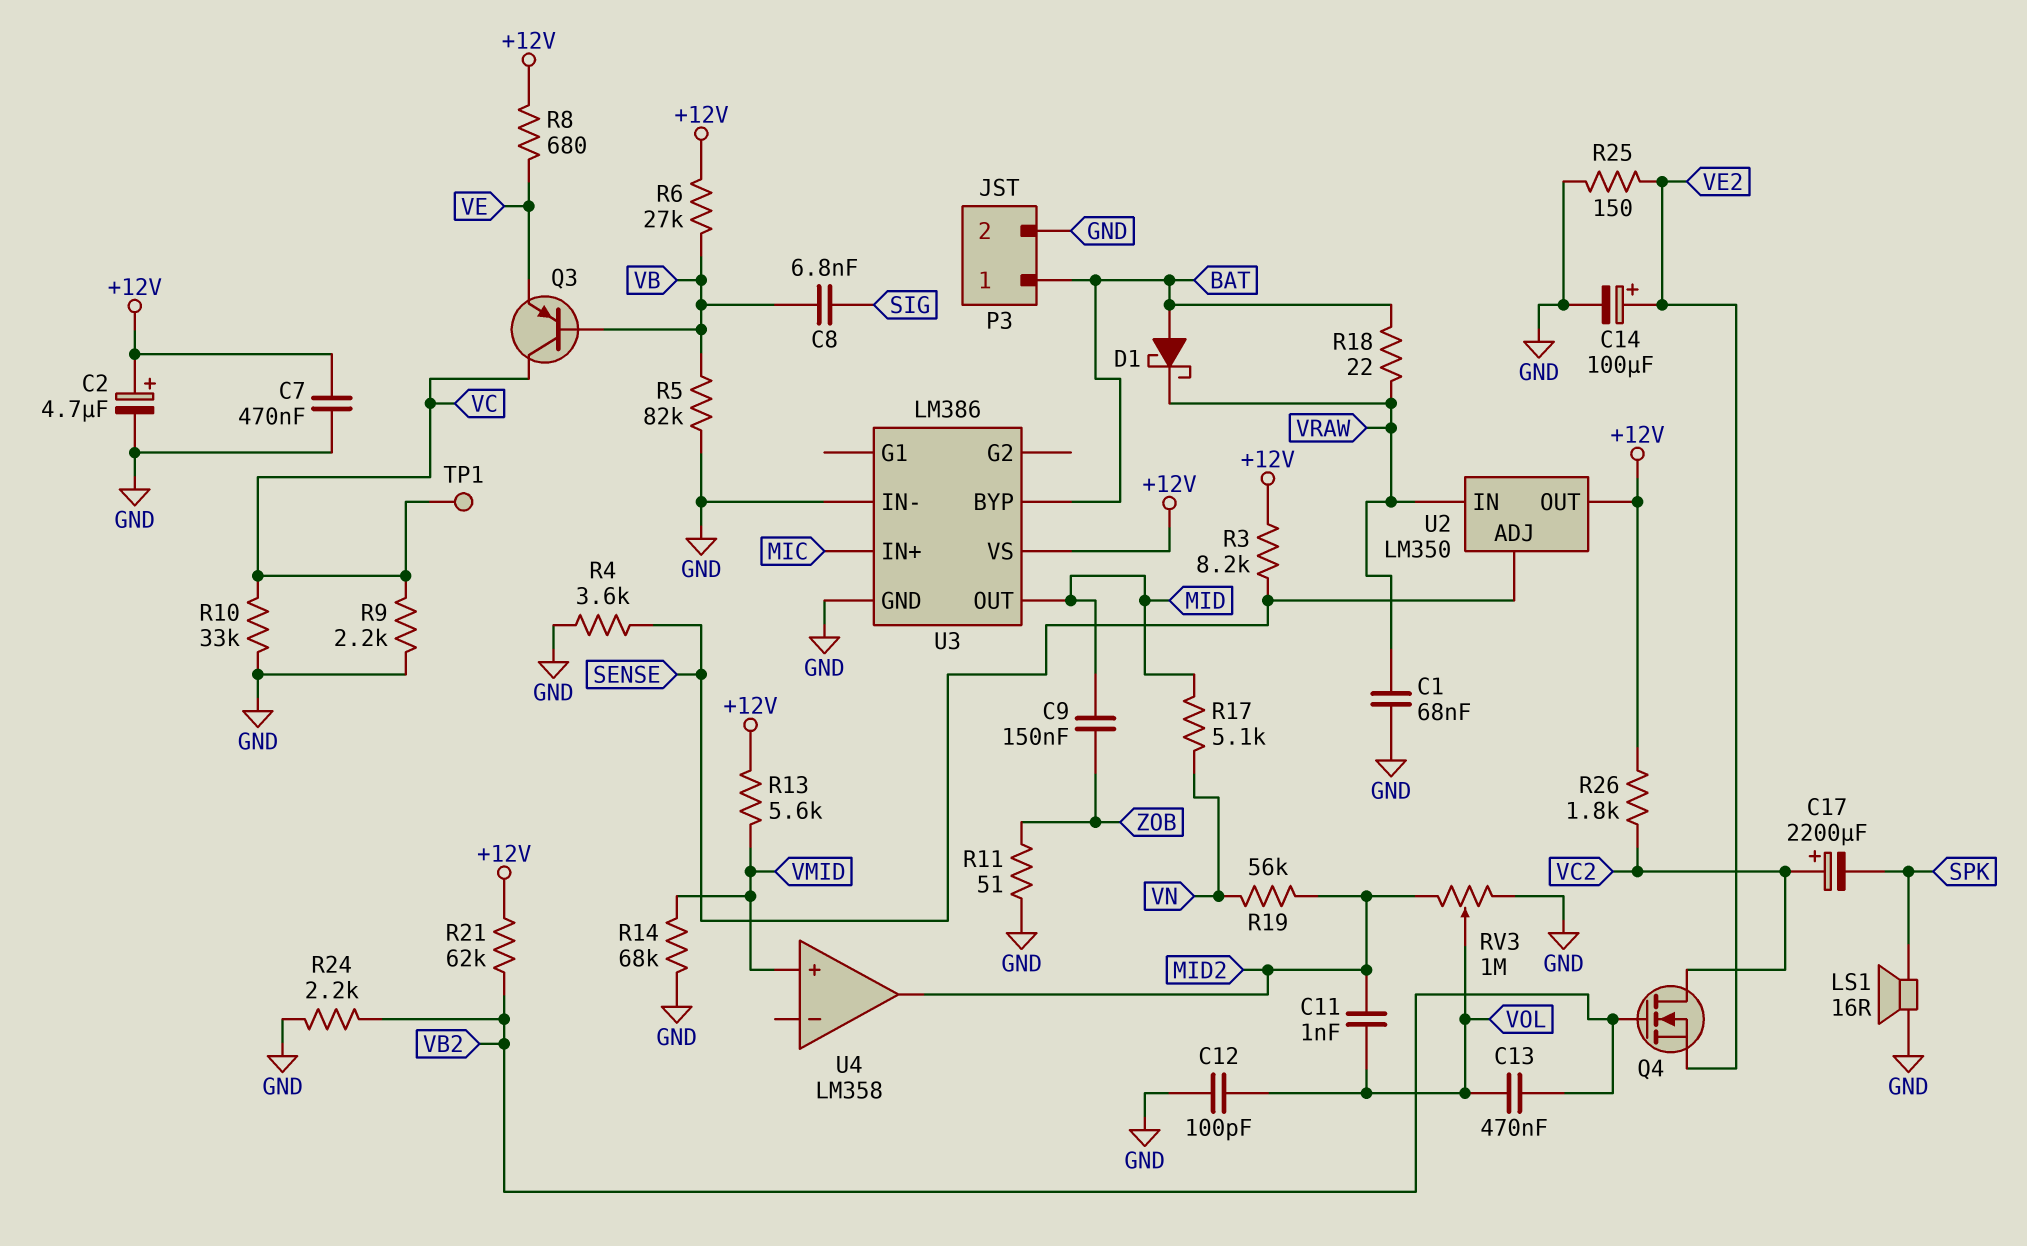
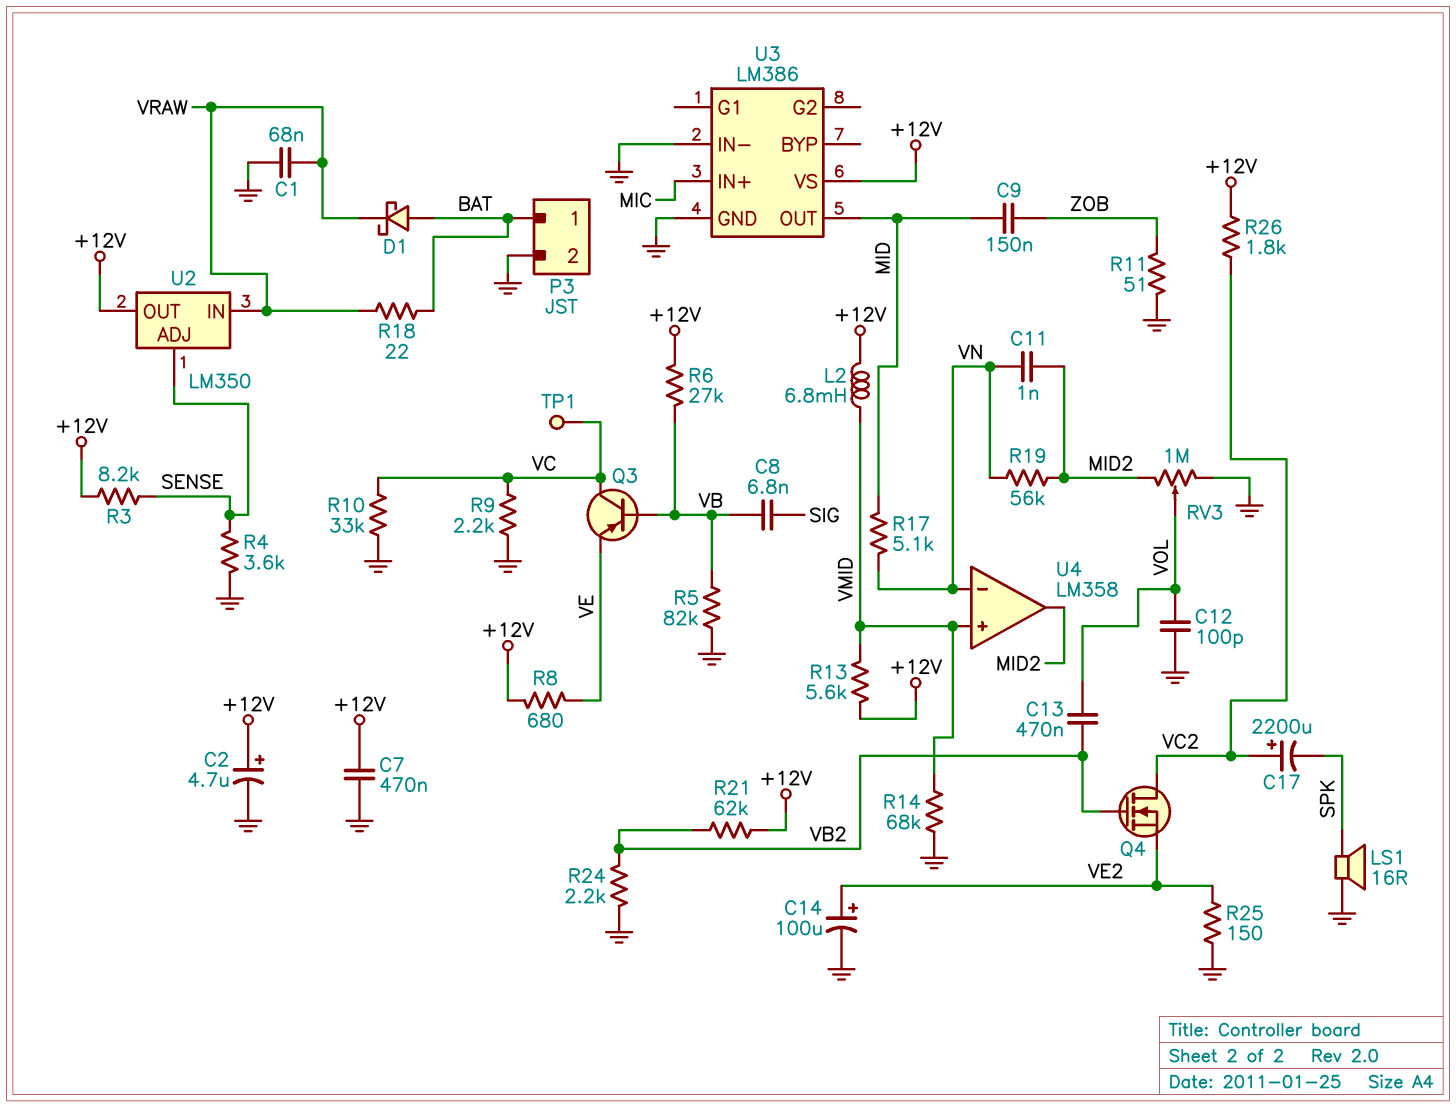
C11: 1nF (MID2, VOL) -> 1nF (MID2, VN)
L2: none -> 6.8mH (+12V, VMID)
U3 pin BYP: BAT -> none
U4 pin in-: none -> VN

